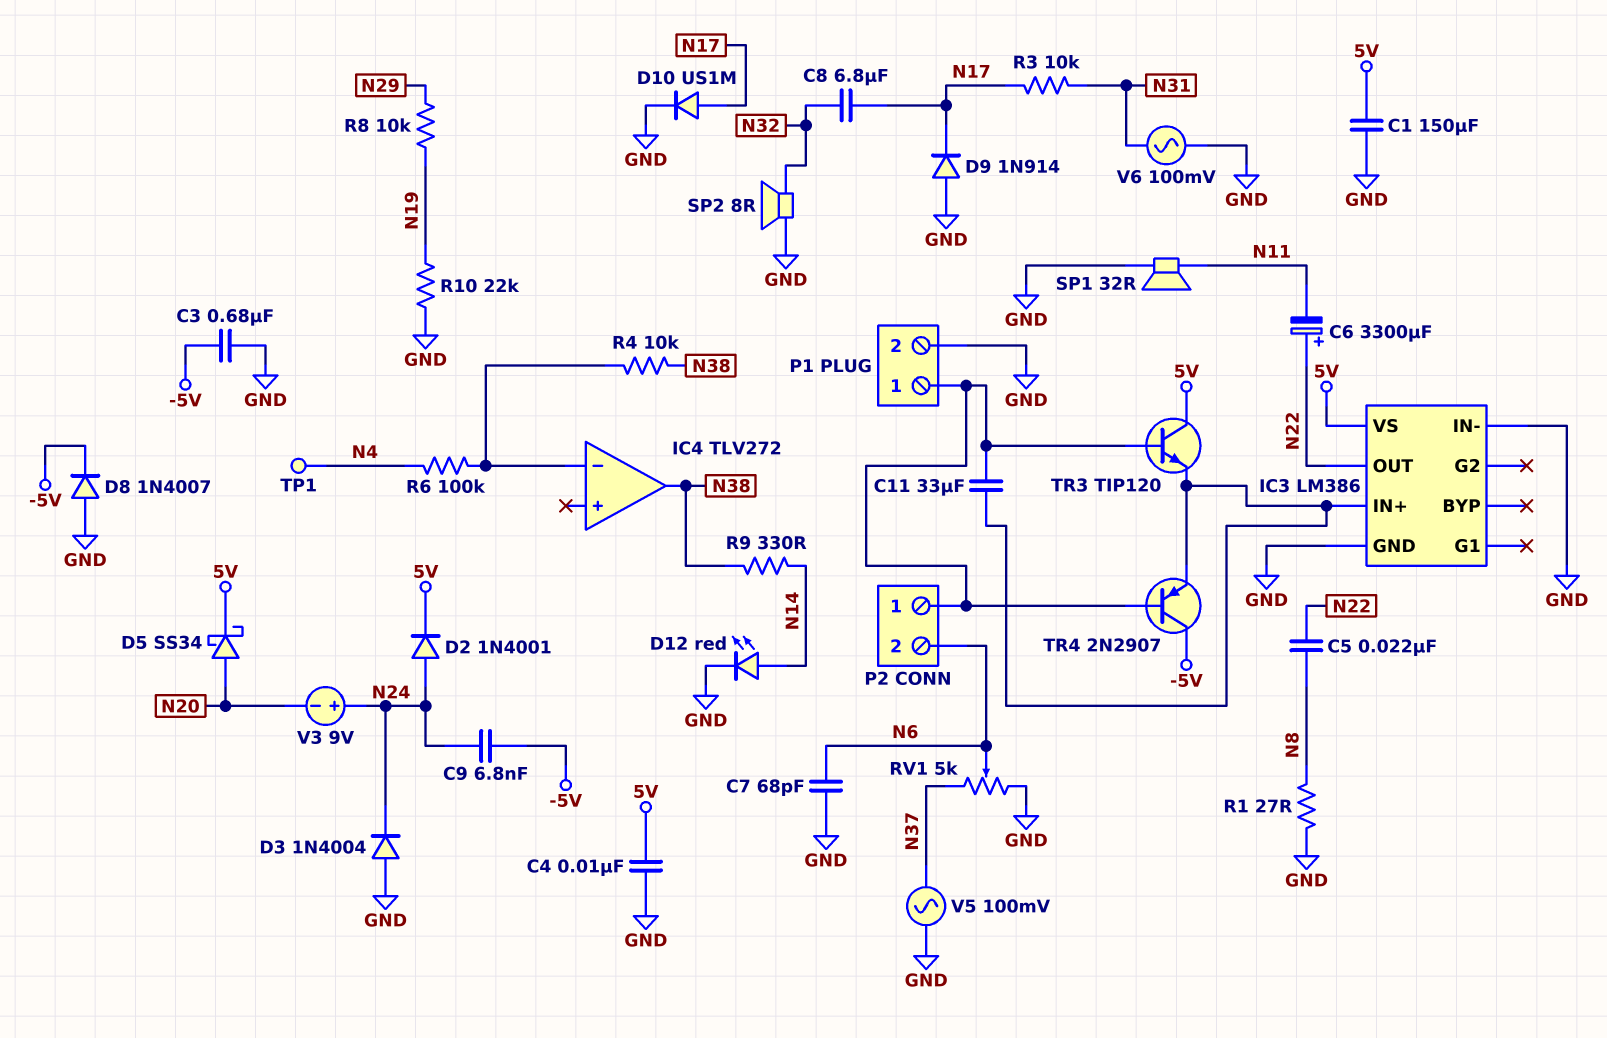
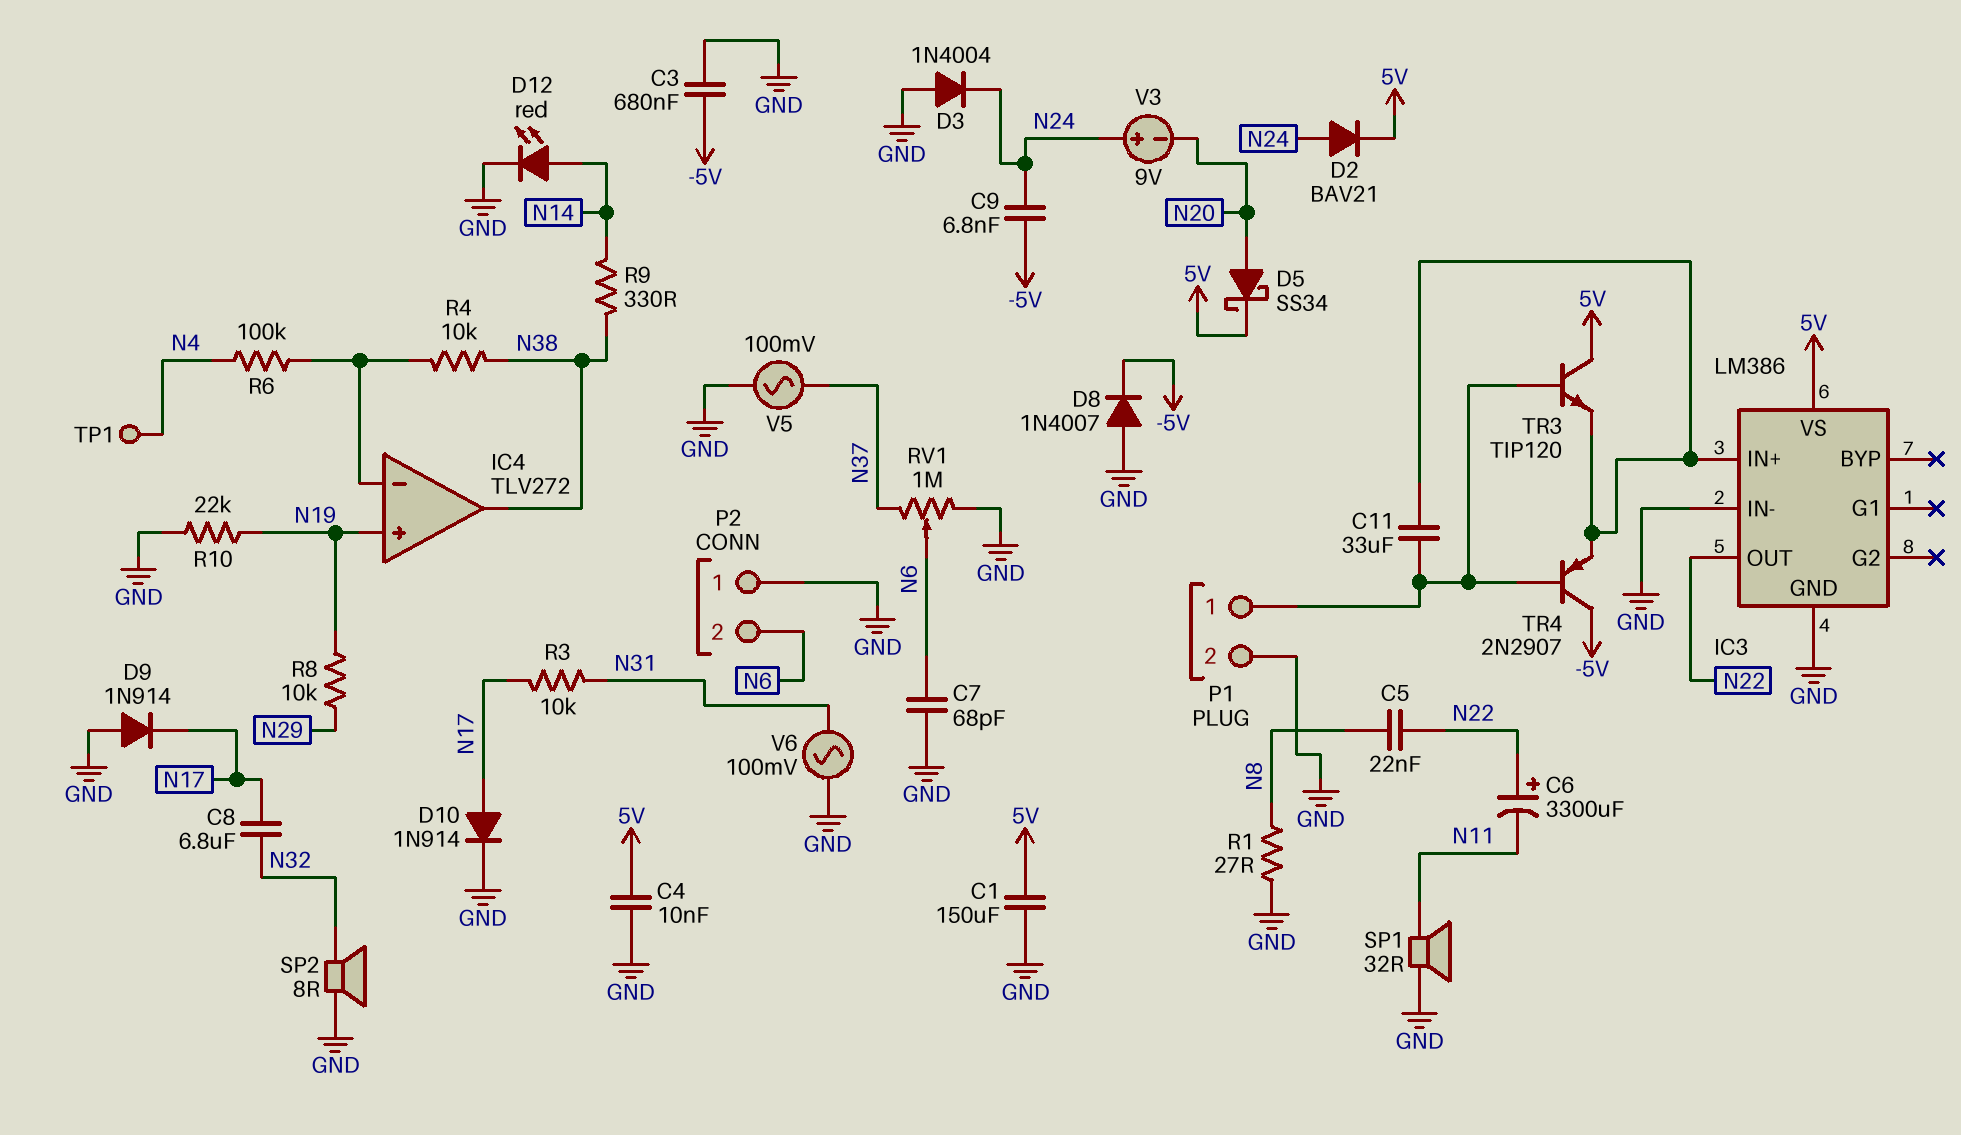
D2: diode 1N4001 (A N24, K 5V) -> diode BAV21 (A N24, K 5V)
D10: diode US1M (A N17, K GND) -> diode 1N914 (A N17, K GND)
IC4 pin in+: none -> N19
P2 pin 1: P1/1 -> GND
RV1: 5k (GND, N37, wiper N6) -> 1M (GND, N37, wiper N6)

